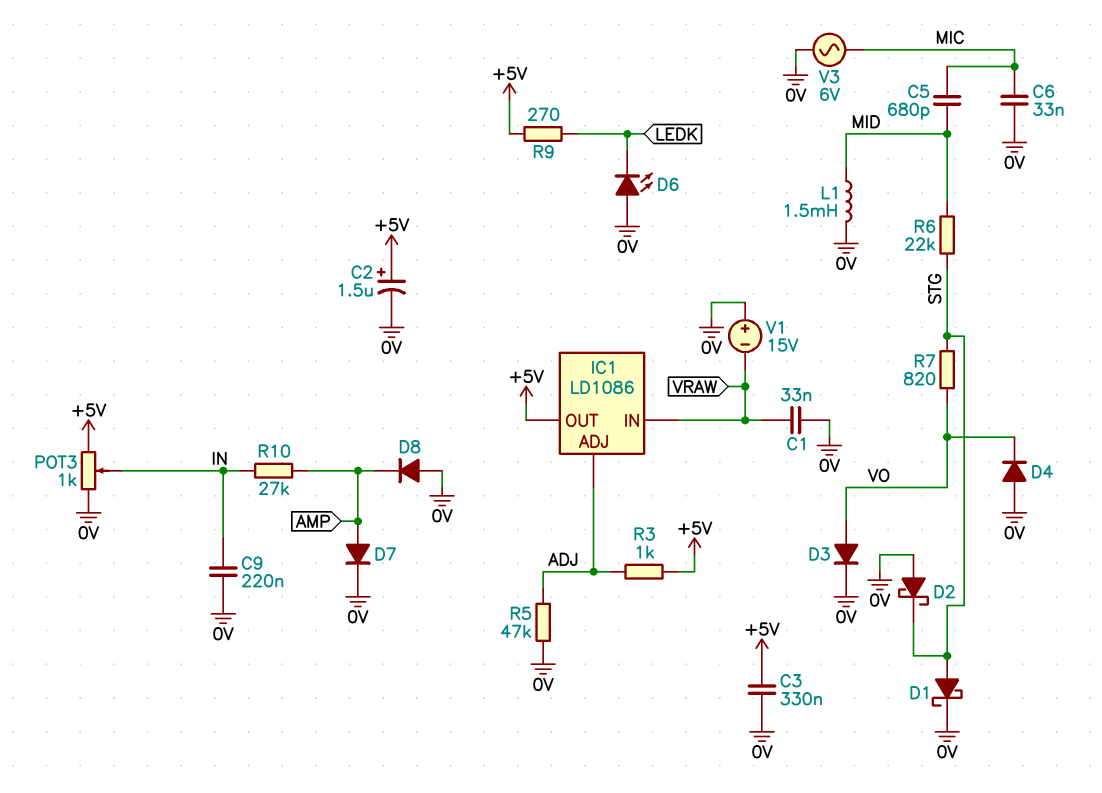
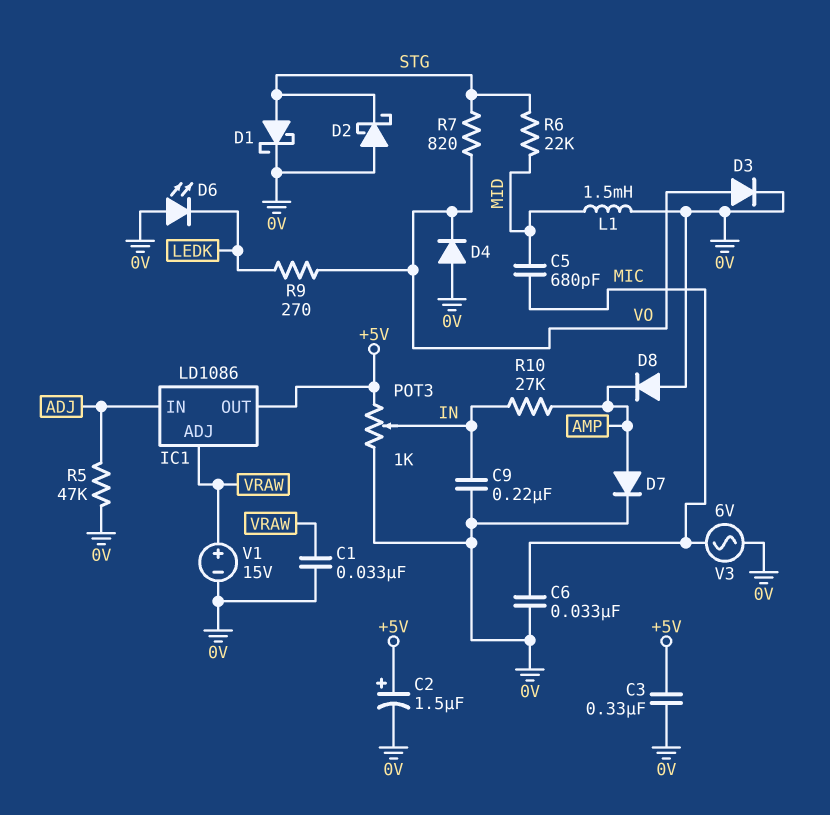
IC1 pin ADJ: ADJ -> VRAW
IC1 pin IN: VRAW -> ADJ
R3: 1k (+5V, ADJ) -> none
R9: 270 (+5V, LEDK) -> 270 (LEDK, VO)
V1: 15V (plus 0V, minus VRAW) -> 15V (plus VRAW, minus 0V)

